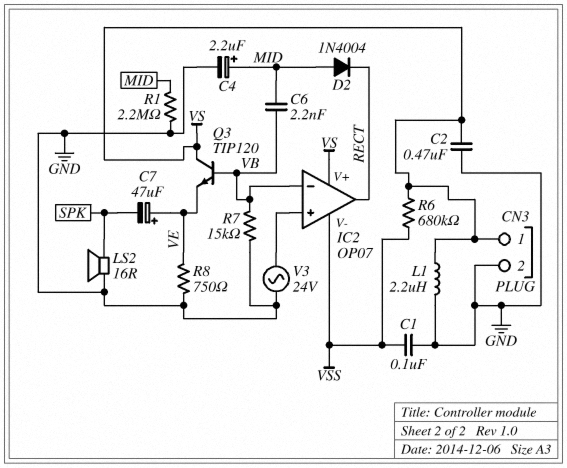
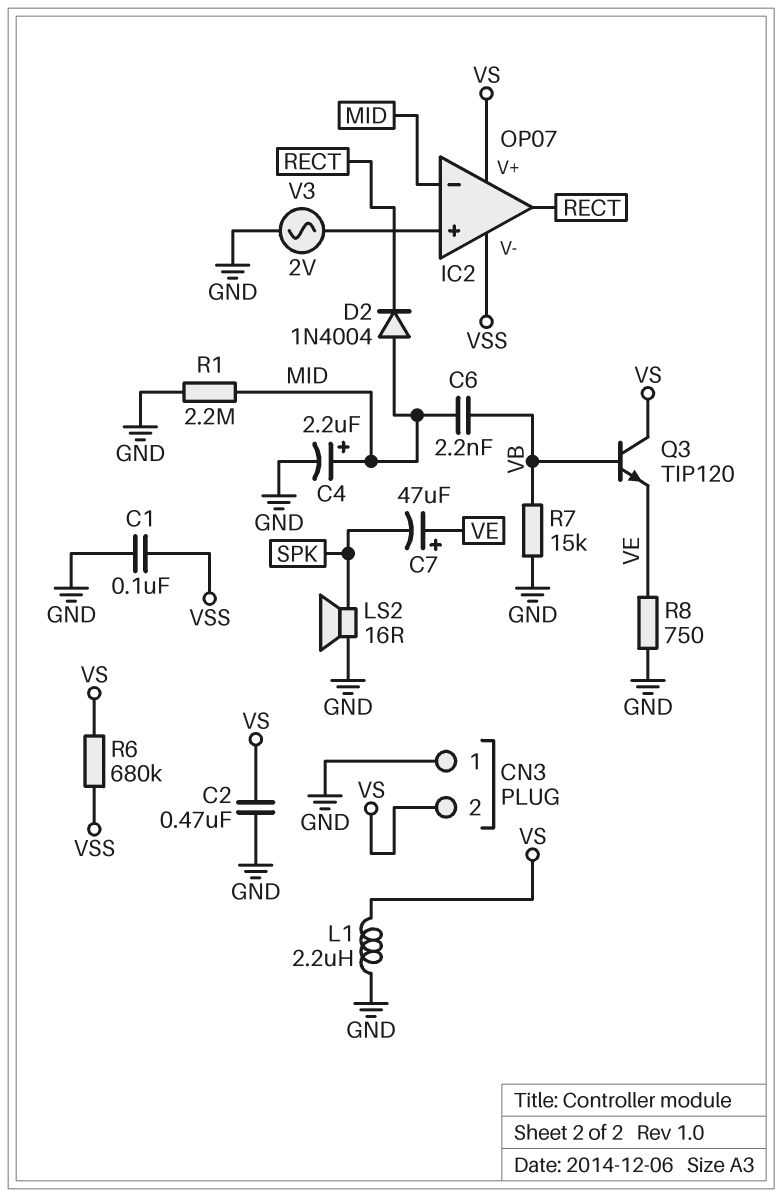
CN3 pin 1: VS -> GND
CN3 pin 2: GND -> VS
IC2 pin in-: VB -> MID
V3: AC 24V (GND, IC2/in+) -> AC 2V (GND, IC2/in+)

